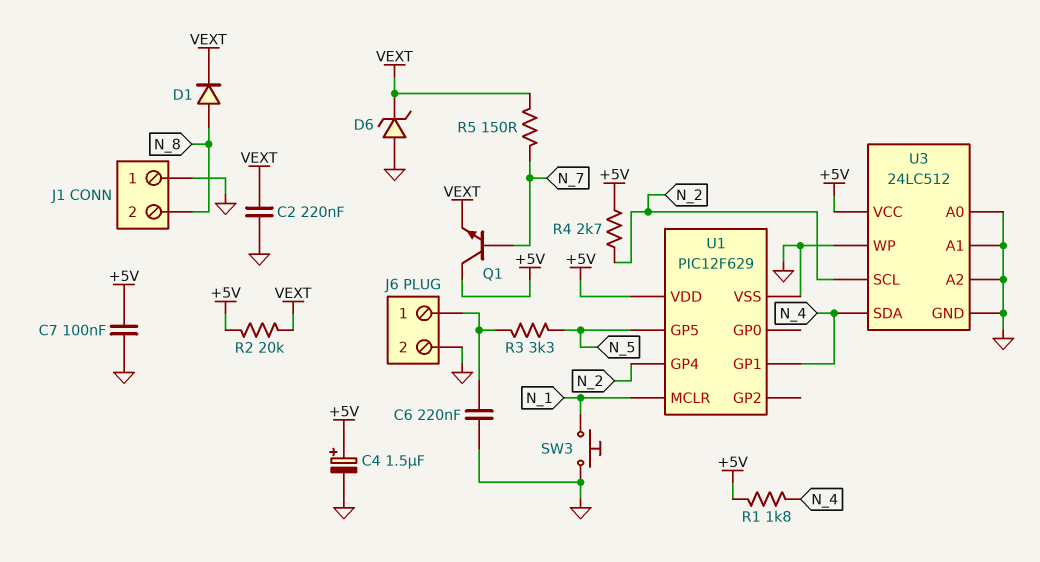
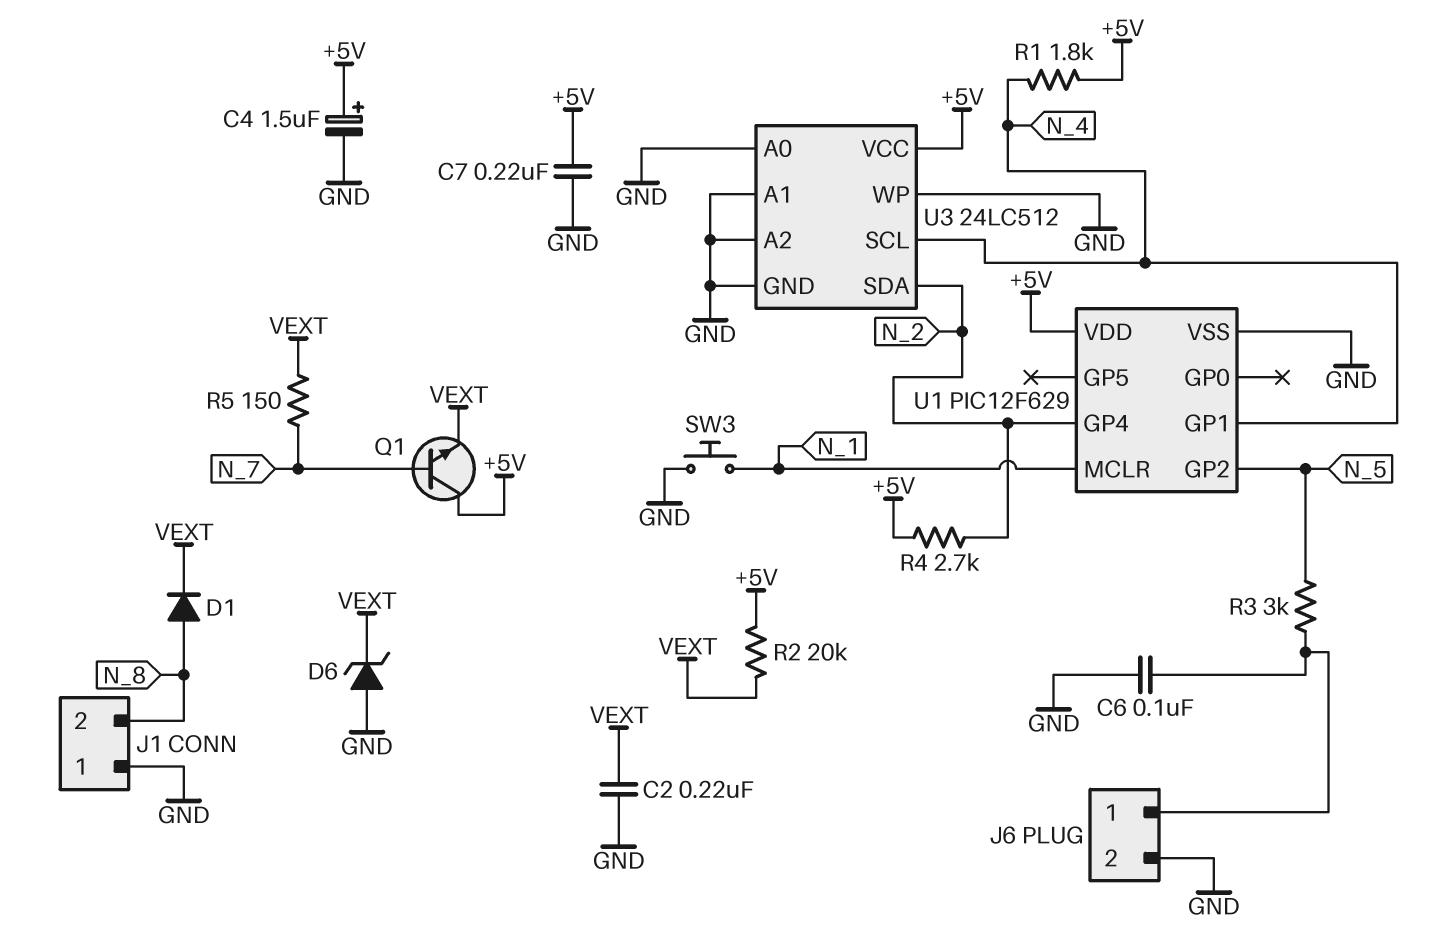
C6: 220nF (GND, J6/1) -> 100nF (GND, J6/1)
C7: 100nF (+5V, GND) -> 220nF (+5V, GND)
R3: 3.3k (J6/1, N_5) -> 3k (J6/1, N_5)
U1 pin GP2: none -> N_5
U1 pin GP5: N_5 -> none
U3 pin SCL: N_2 -> N_4
U3 pin SDA: N_4 -> N_2

